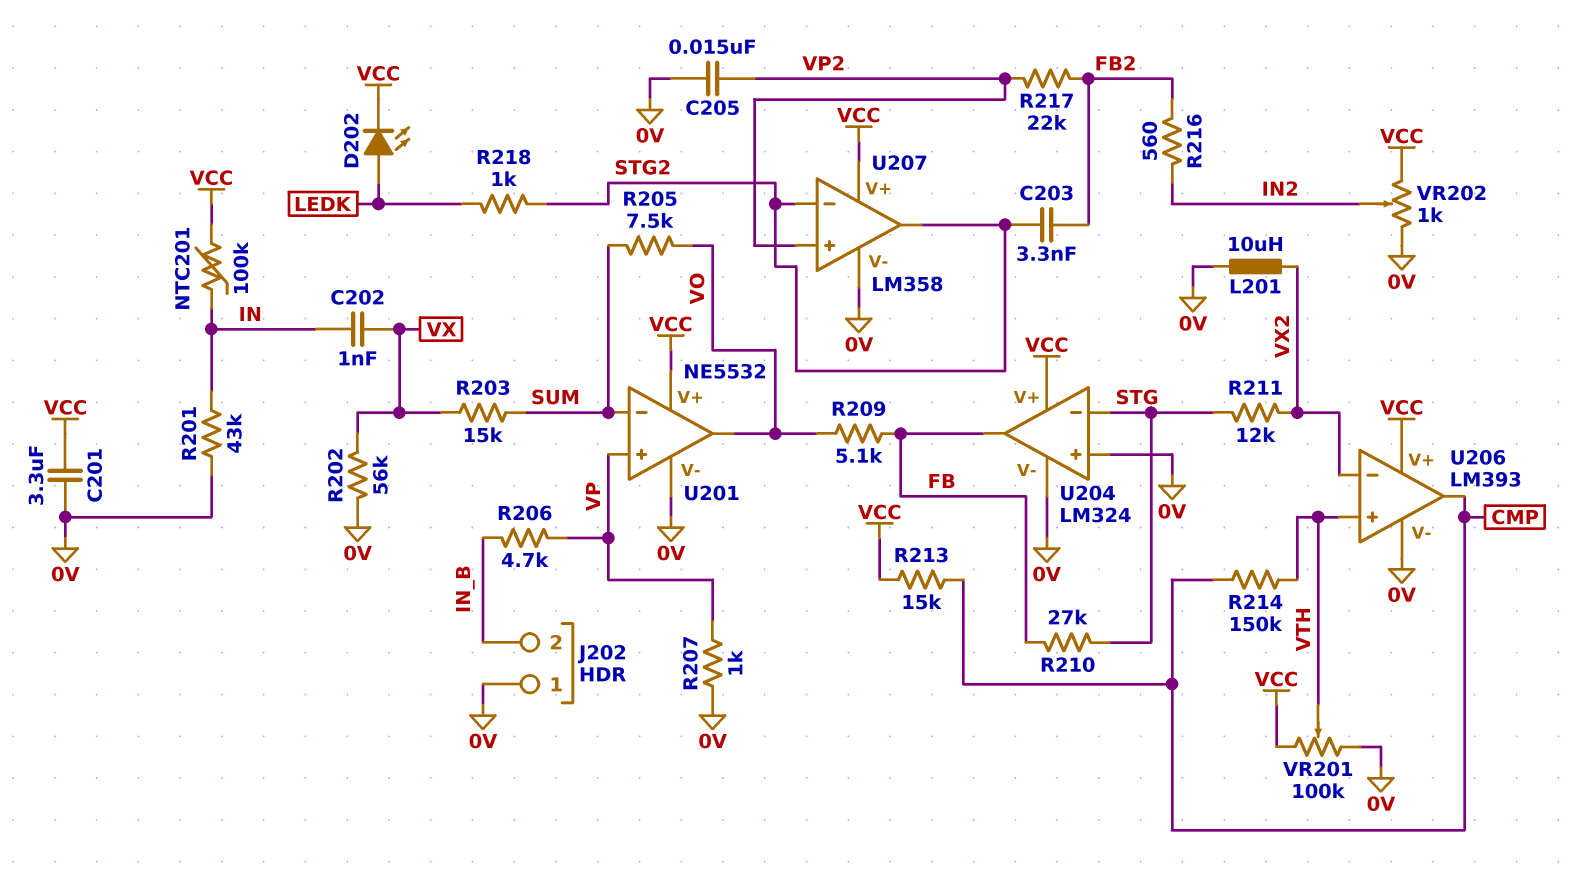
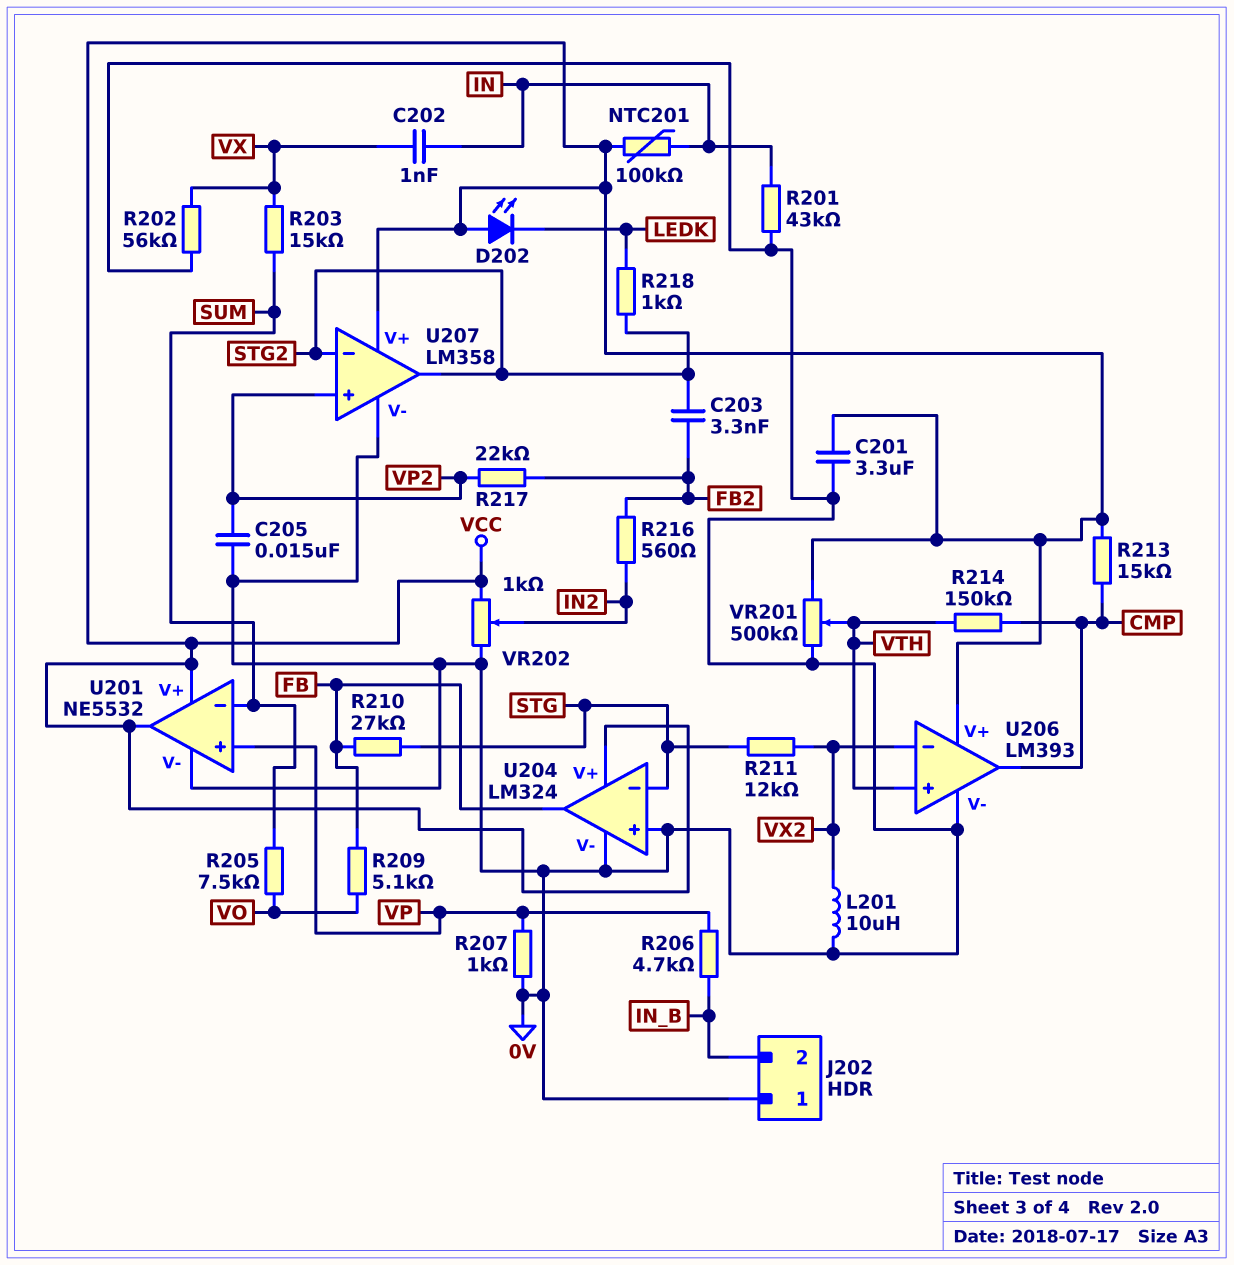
D202: LED (A LEDK, K VCC) -> LED (A VCC, K LEDK)
U201 pin out: VO -> VCC
VR201: 100k (0V, VCC, wiper VTH) -> 500k (0V, VCC, wiper VTH)

